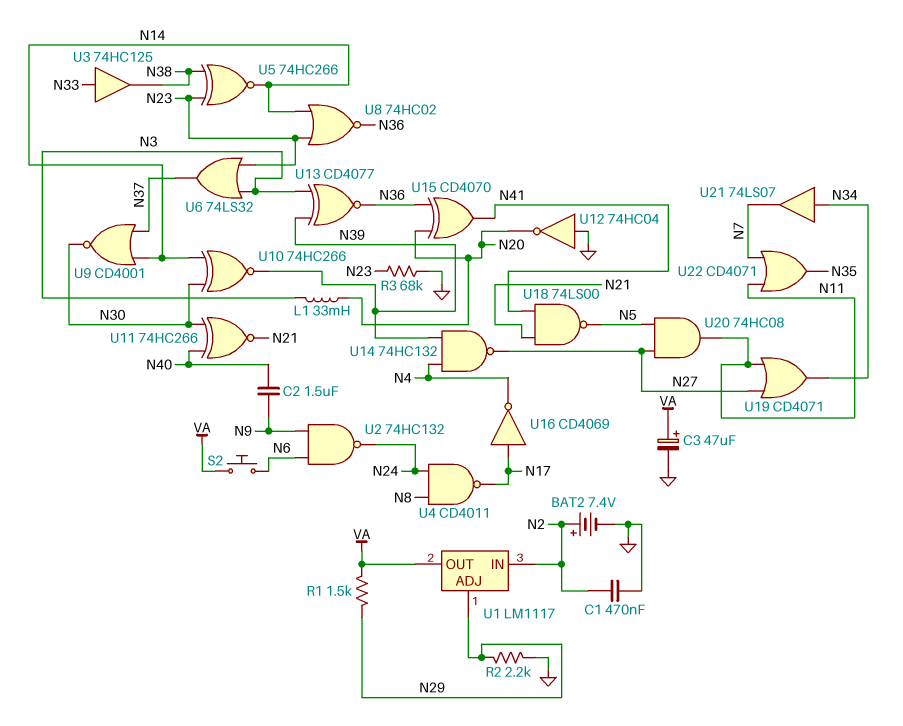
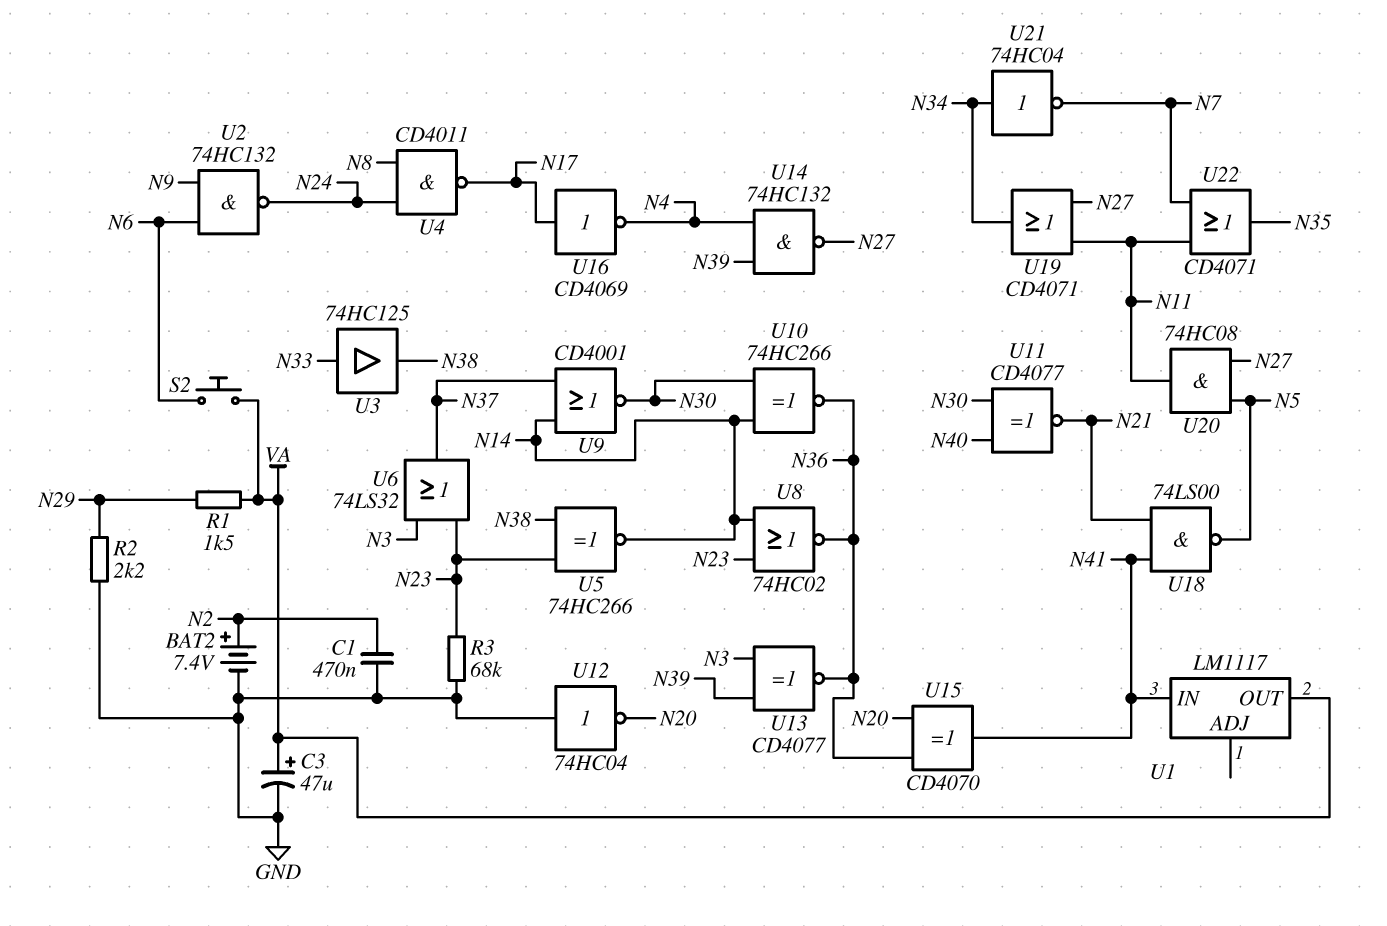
C2: 1.5uF (N9, N40) -> none
L1: 33mH (N3, N20) -> none
U1 pin ADJ: N29 -> none
U1 pin IN: N2 -> N41
U10: XNOR 74HC266 (in N14, in N30, out N39) -> XNOR 74HC266 (in N14, in N30, out N36)
U11: XNOR 74HC266 (in N30, in N40, out N21) -> XNOR CD4077 (in N30, in N40, out N21)
U21: buffer 74LS07 (in N34, out N7) -> NOT 74HC04 (in N34, out N7)

